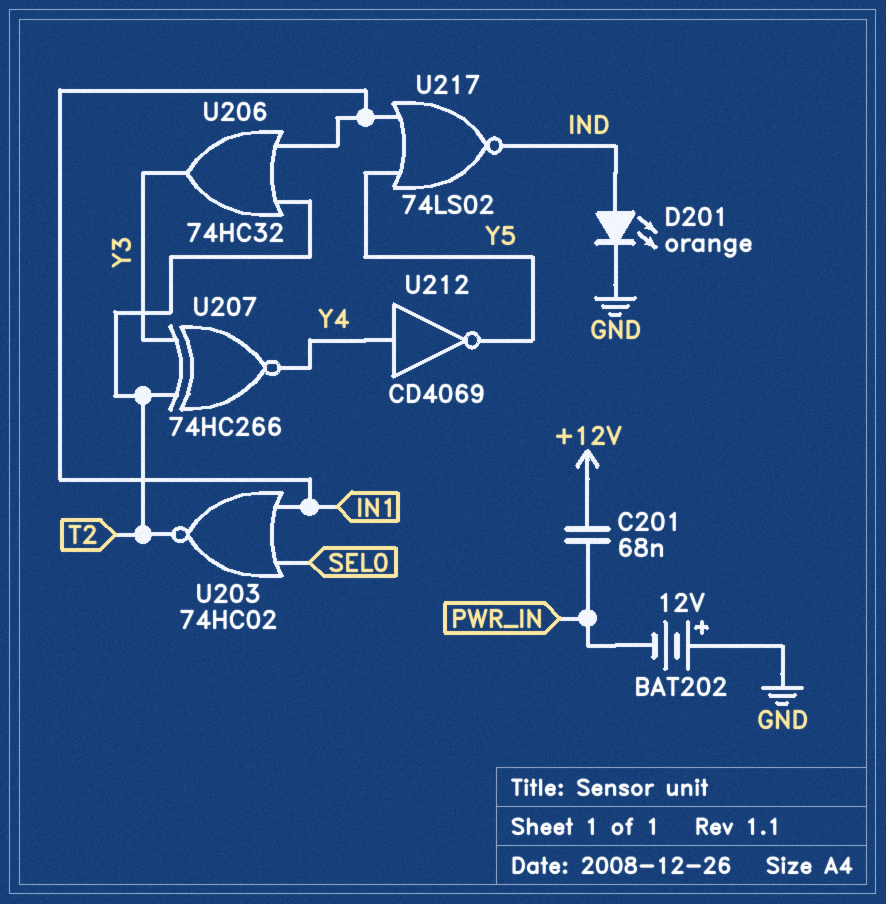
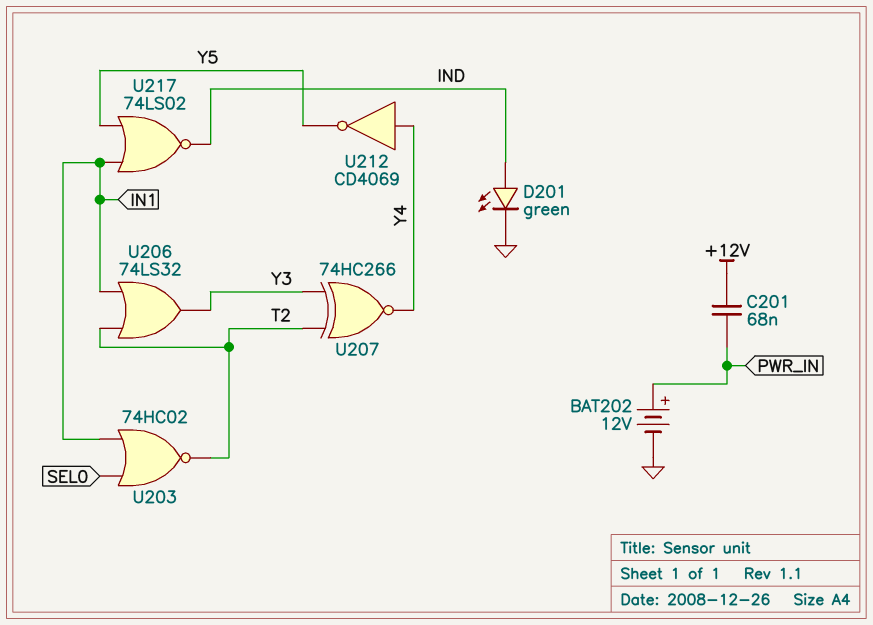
BAT202: 12V (plus GND, minus PWR_IN) -> 12V (plus PWR_IN, minus GND)
D201: LED orange (A IND, K GND) -> LED green (A IND, K GND)
U206: OR 74HC32 (in IN1, in T2, out Y3) -> OR 74LS32 (in IN1, in T2, out Y3)

